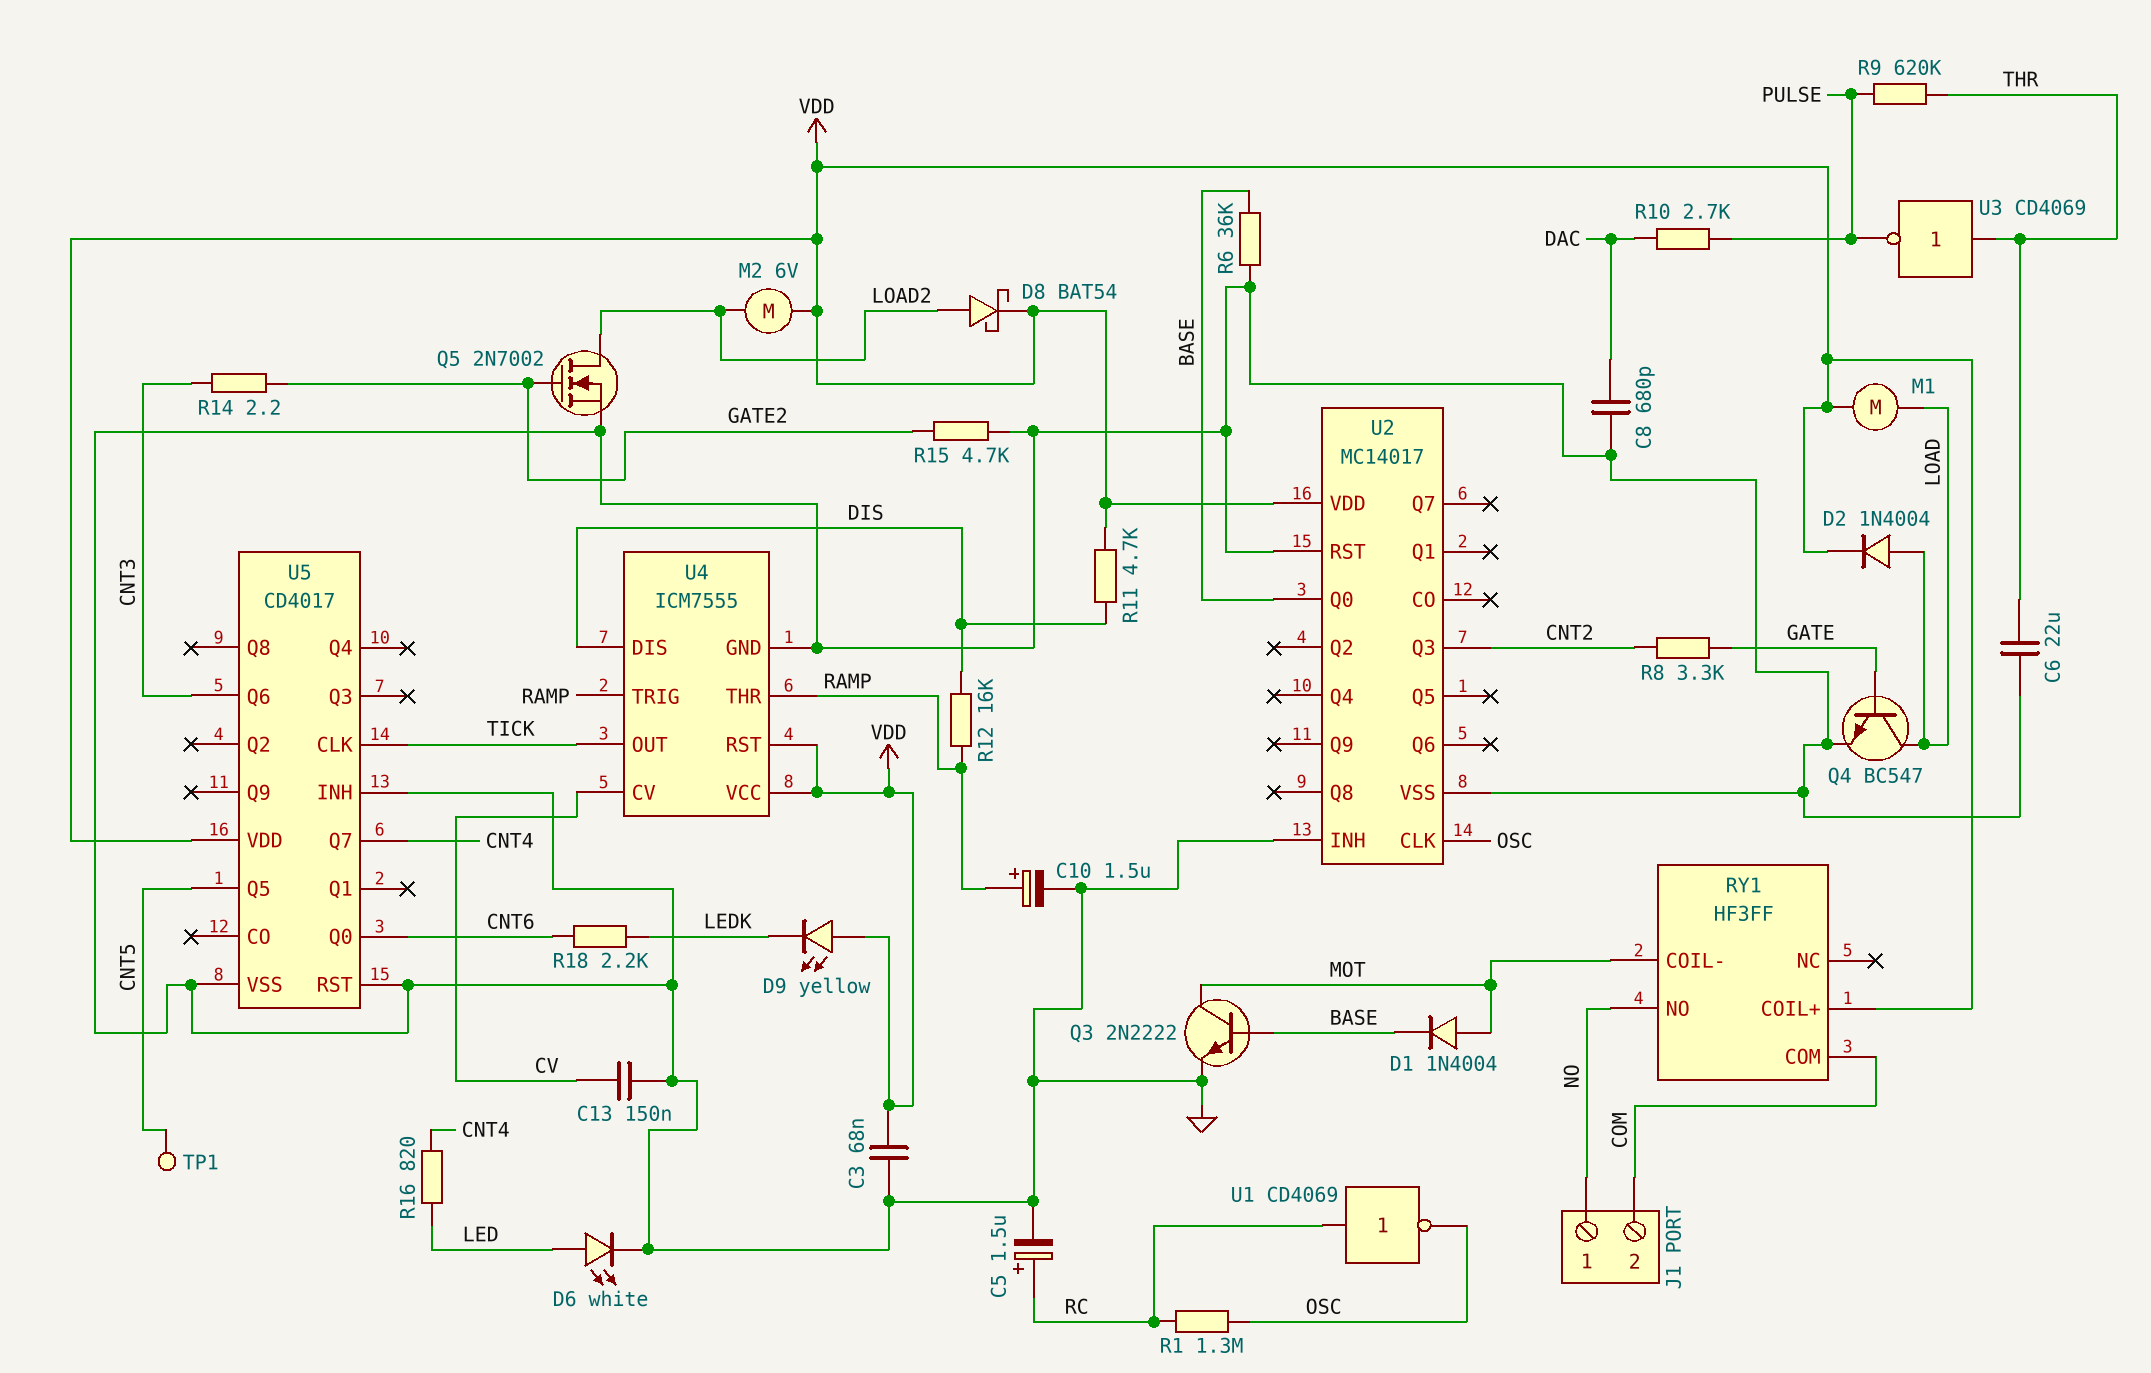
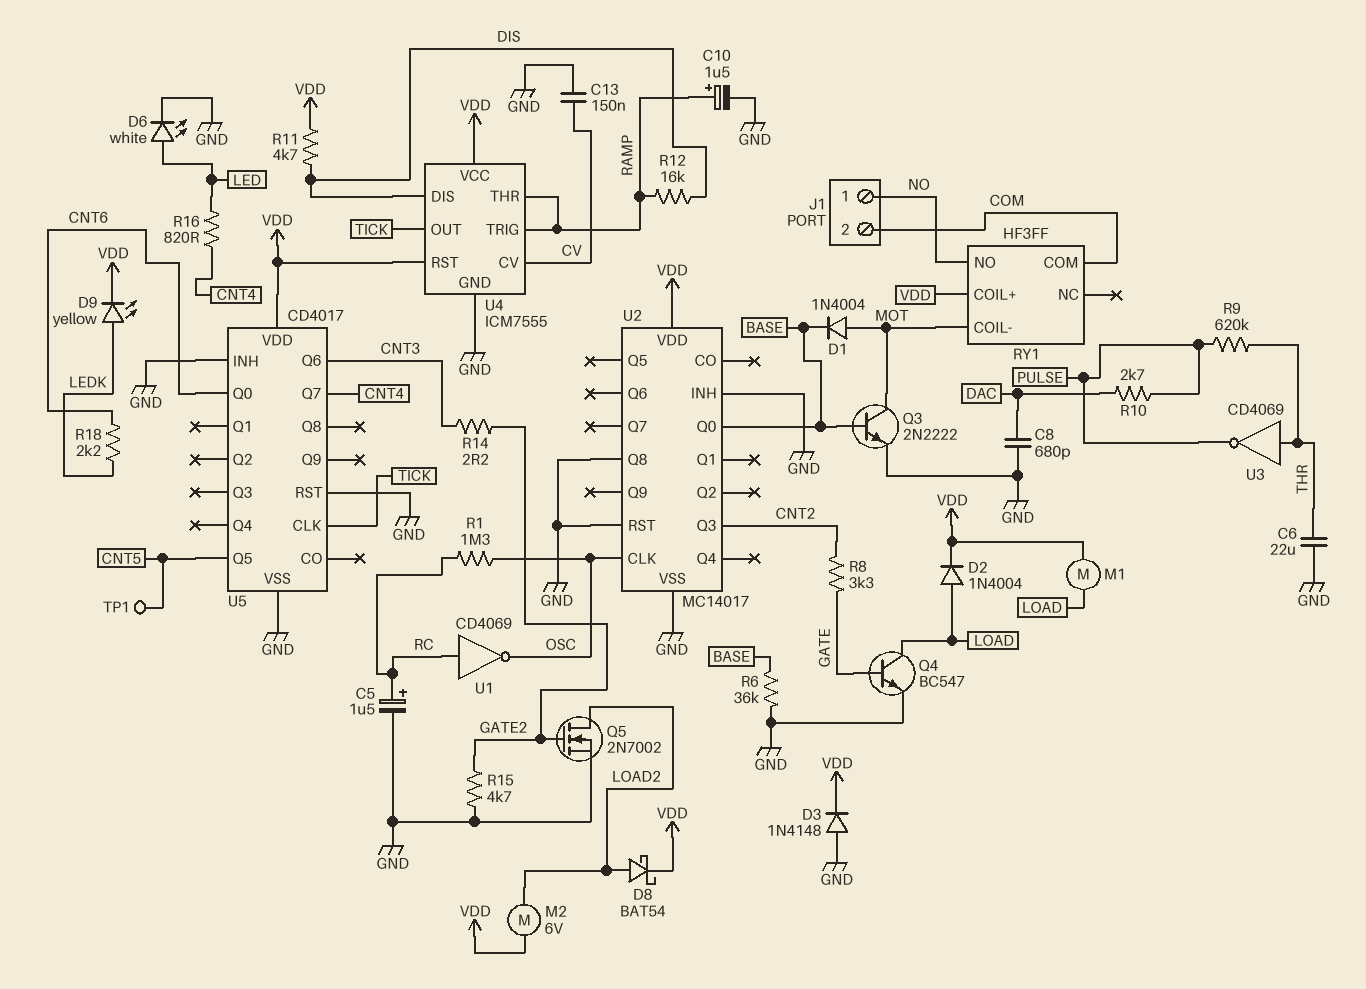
C3: 68nF (GND, VDD) -> none
D3: none -> diode 1N4148 (A GND, K VDD)
D9: LED yellow (A VDD, K LEDK) -> LED yellow (A LEDK, K VDD)
U2 pin Q8: none -> GND

